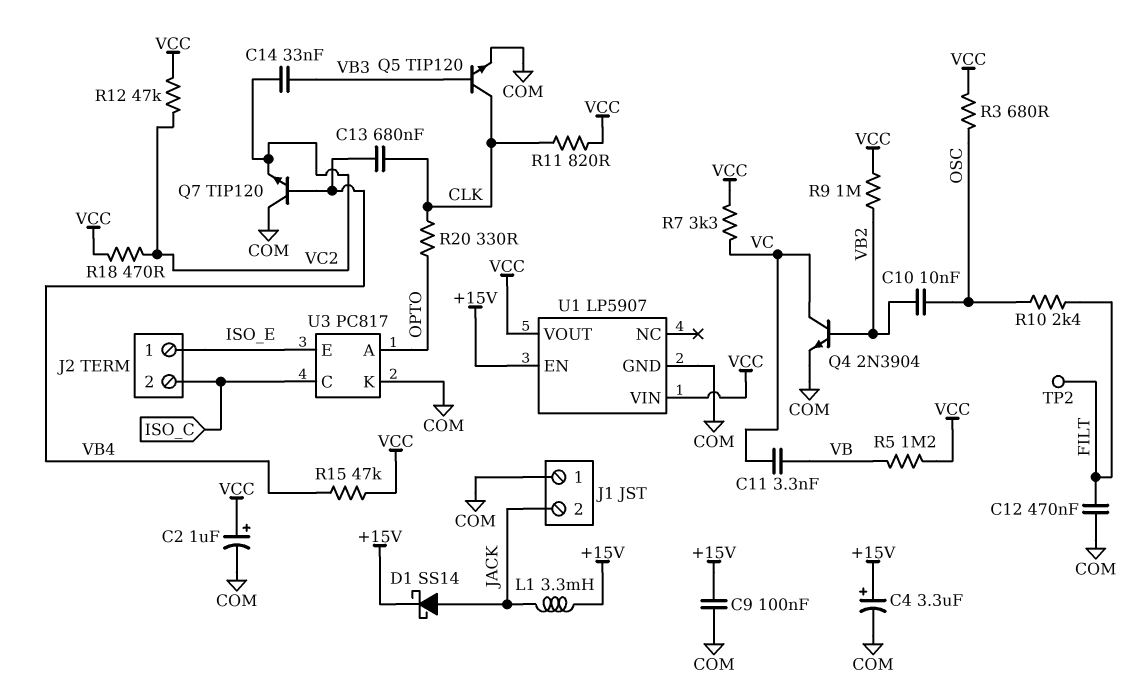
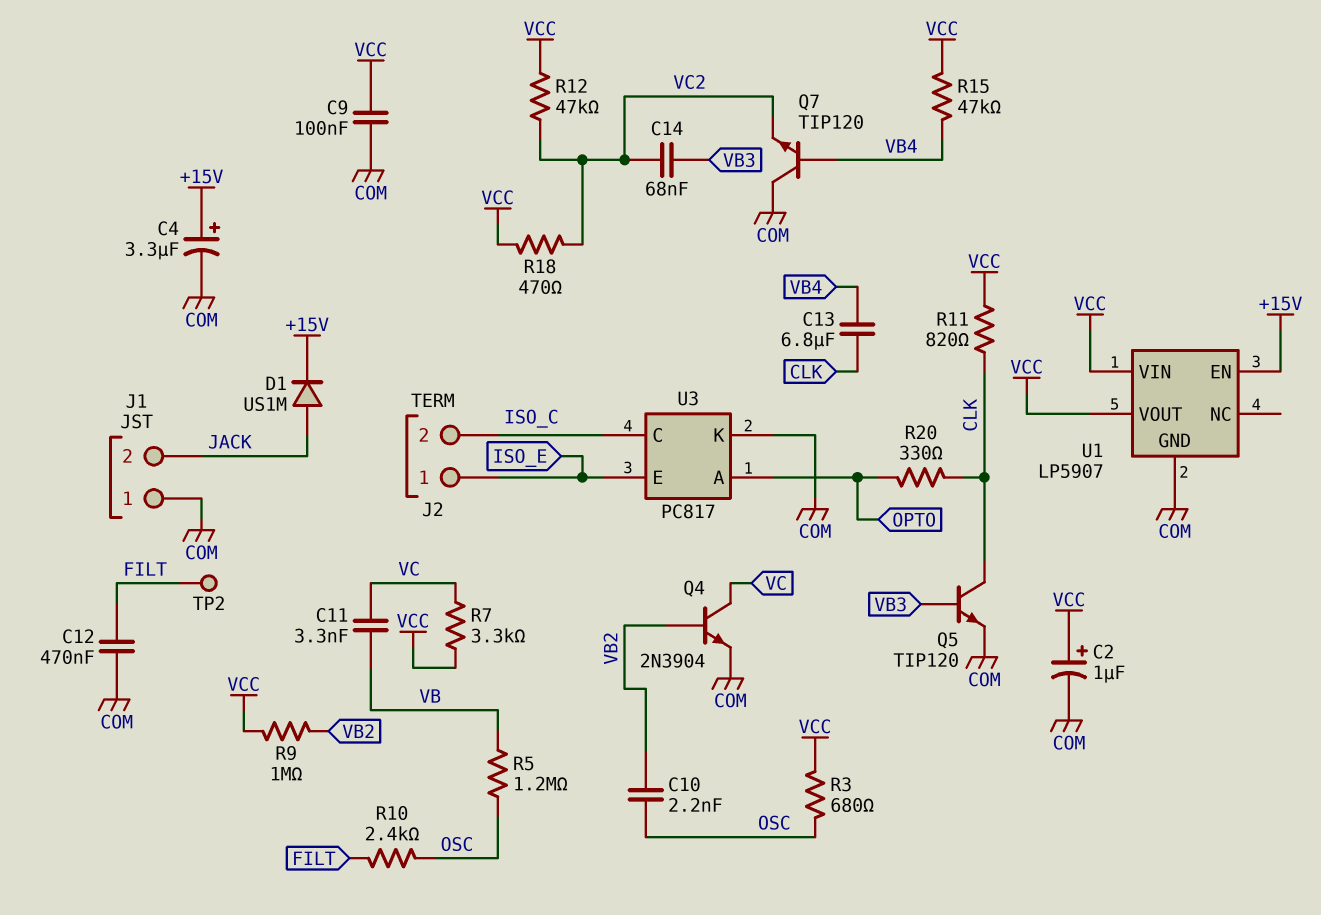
C9: 100nF (+15V, COM) -> 100nF (COM, VCC)
C10: 10nF (OSC, VB2) -> 2.2nF (OSC, VB2)
C13: 680nF (CLK, VB4) -> 6.8uF (CLK, VB4)
C14: 33nF (VB3, VC2) -> 68nF (VB3, VC2)
D1: schottky SS14 (A JACK, K +15V) -> diode US1M (A JACK, K +15V)
L1: 3.3mH (+15V, JACK) -> none
R5: 1.2M (VB, VCC) -> 1.2M (OSC, VB)

